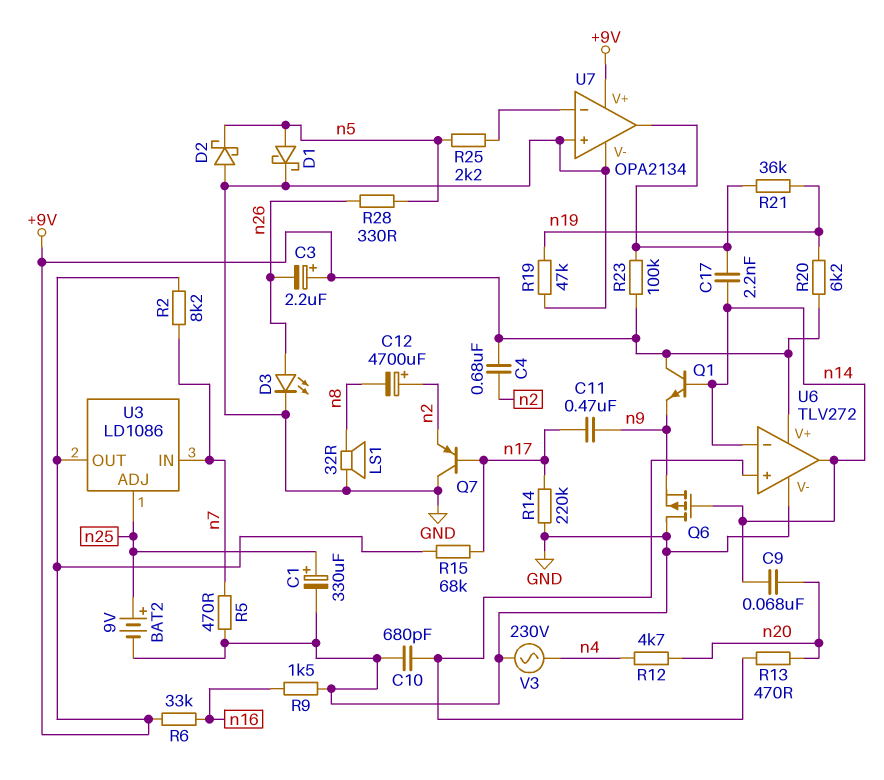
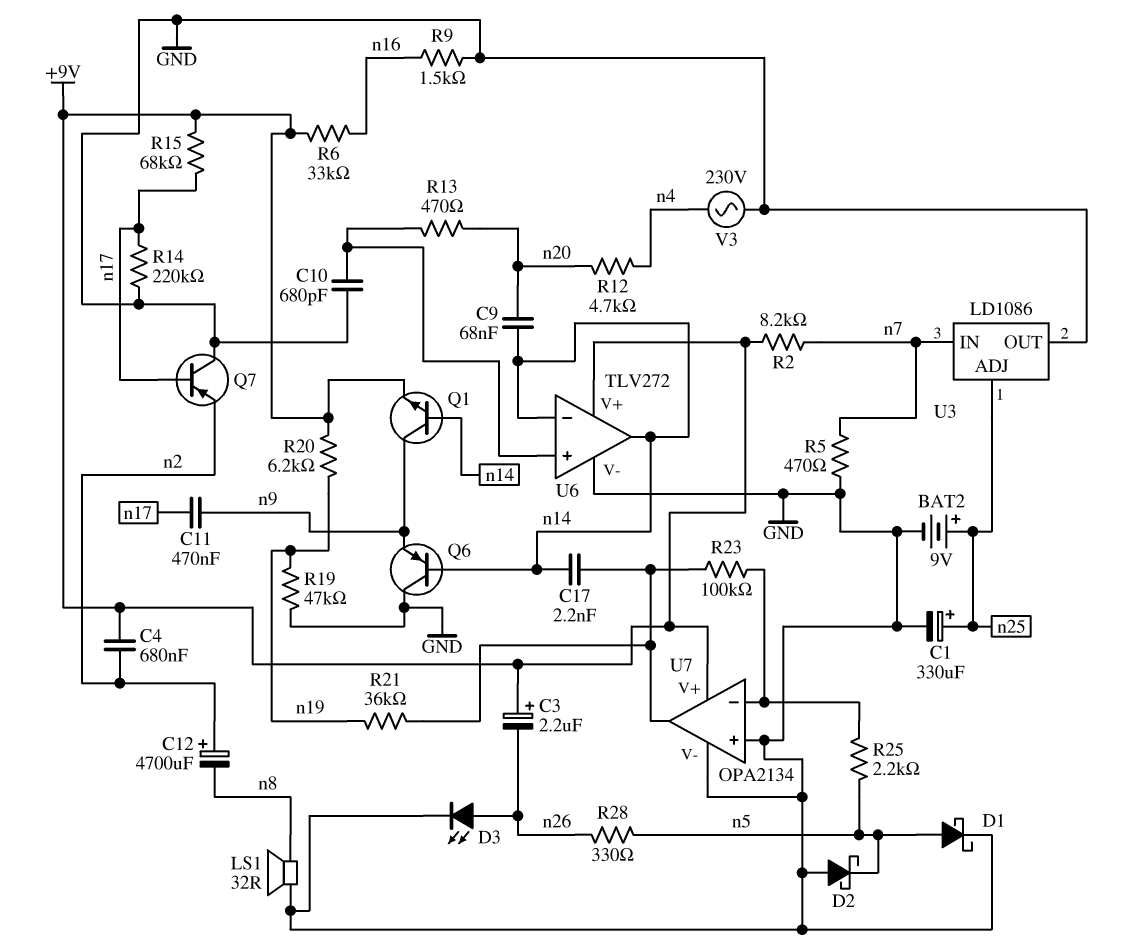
Q1: NPN (B n14, C +9V, E n9) -> NPN (B n14, C n9, E +9V)
Q6: PMOS (G n14, D GND, S n9) -> PNP (B n14, C GND, E n9)
R23: 100k (+9V, U7/out) -> 100k (U7/in-, U7/out)
U3 pin OUT: +9V -> GND

